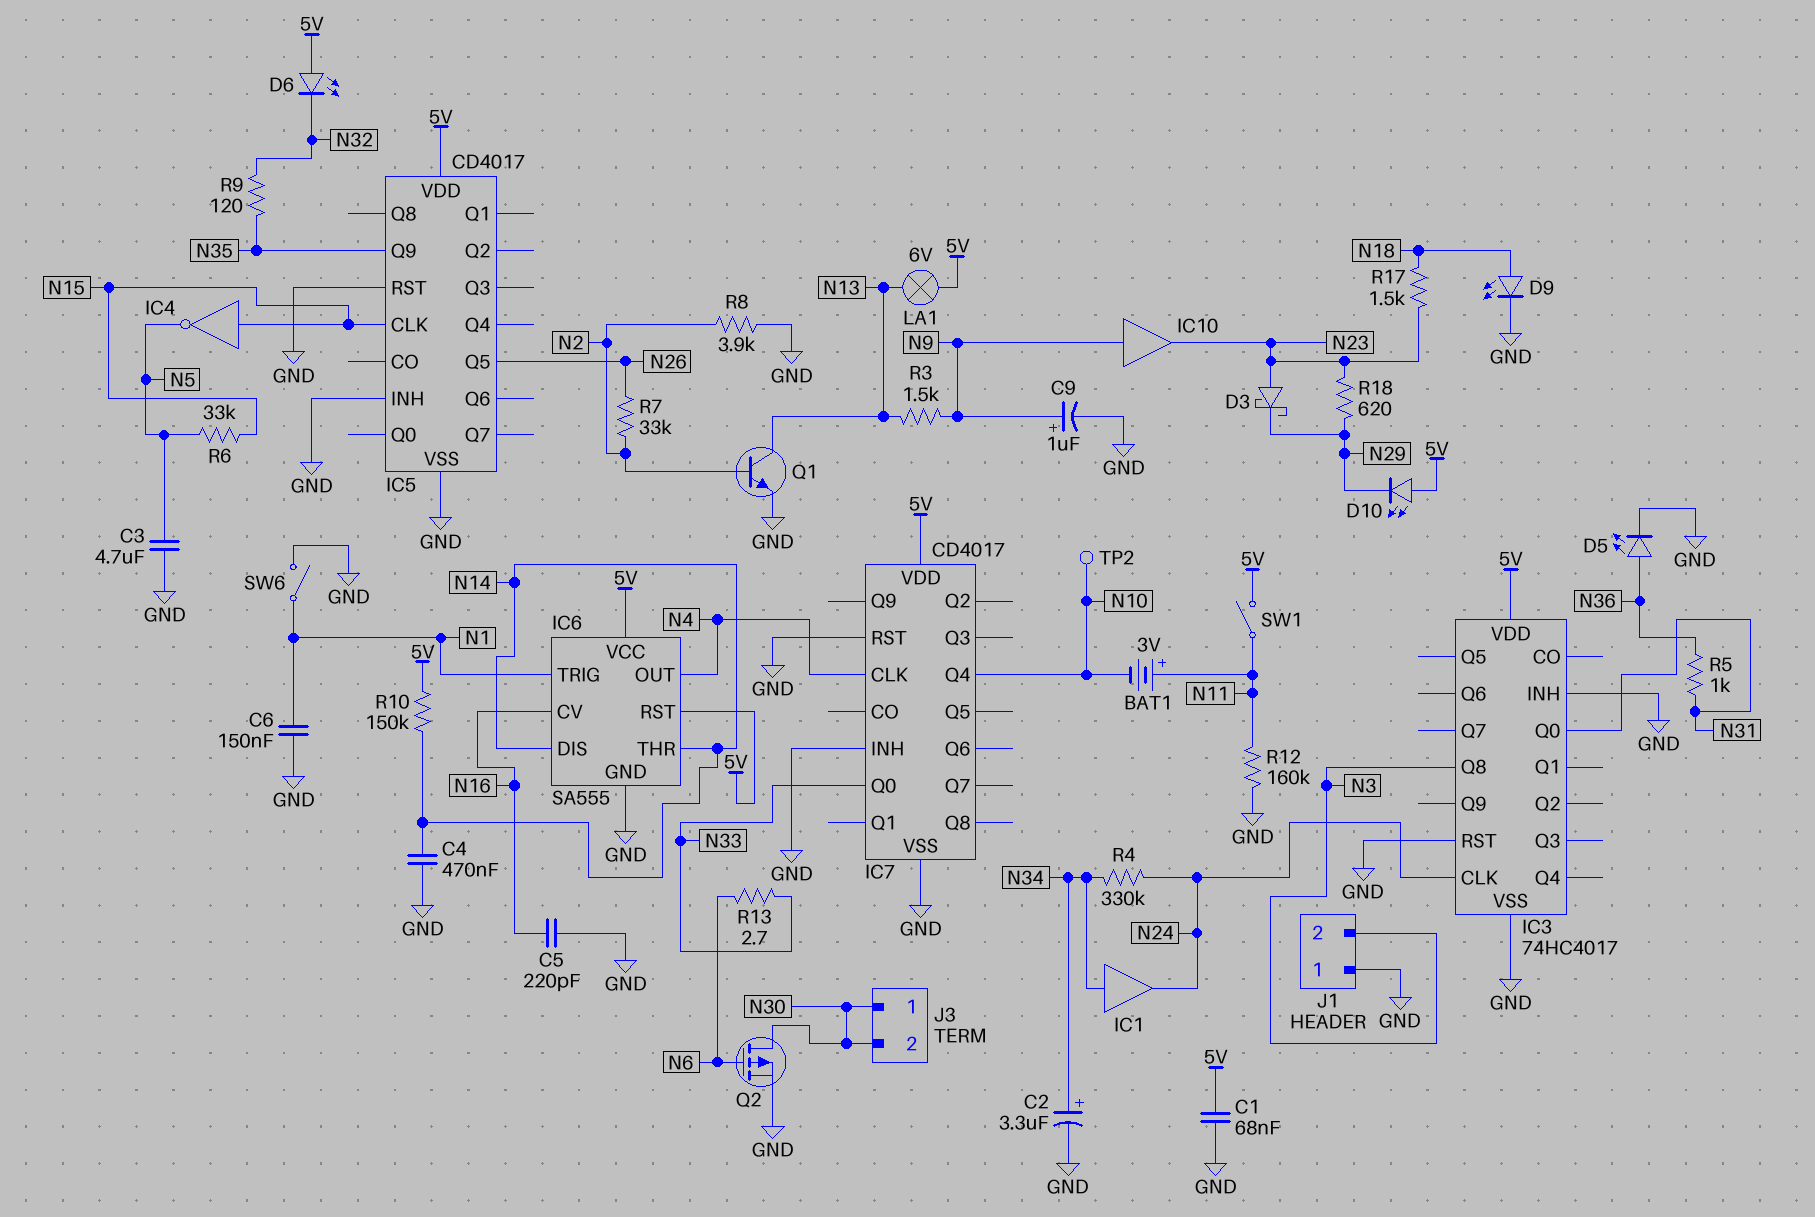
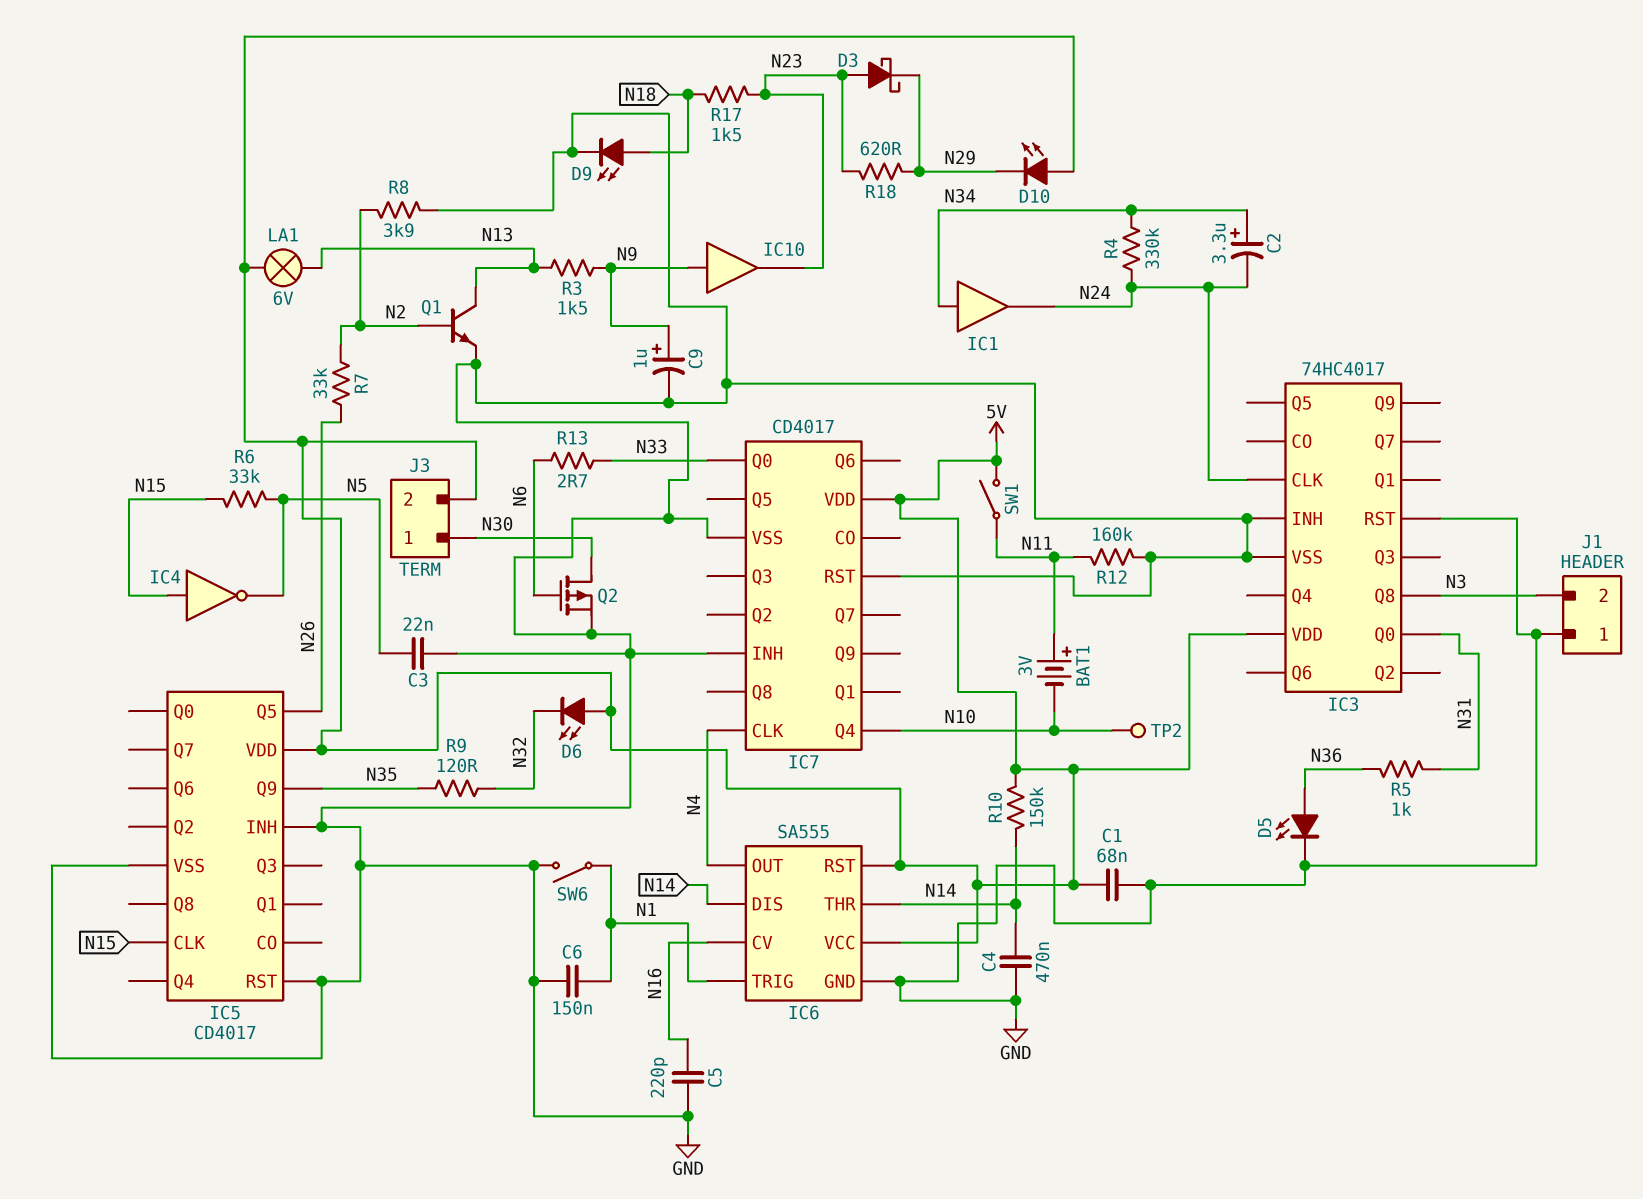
C2: 3.3uF (plus N34, minus GND) -> 3.3uF (plus N34, minus N24)
C3: 4.7uF (GND, N5) -> 22nF (GND, N5)
J3 pin 2: N30 -> 5V

